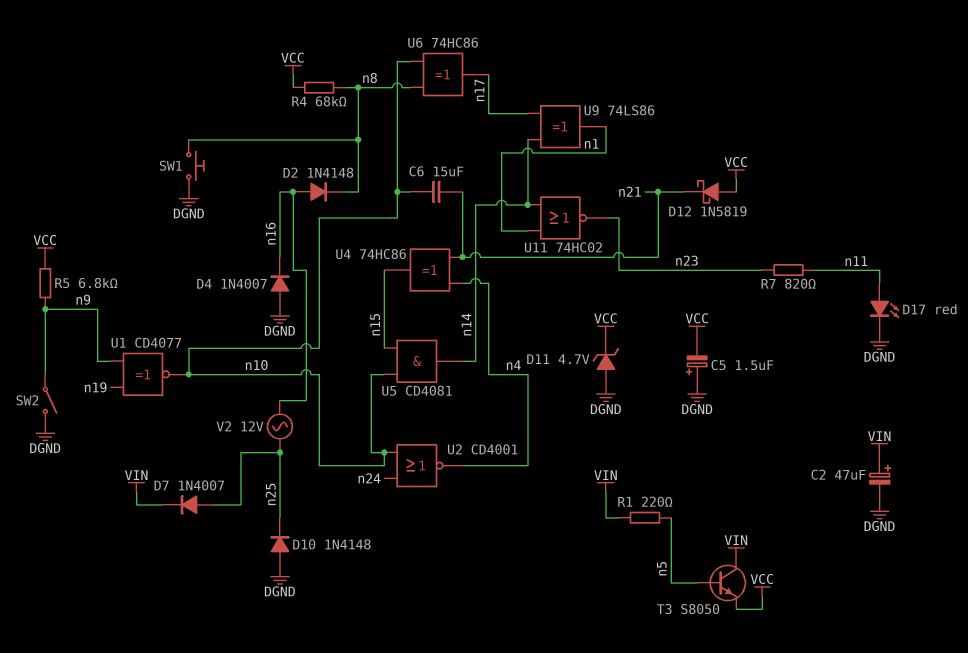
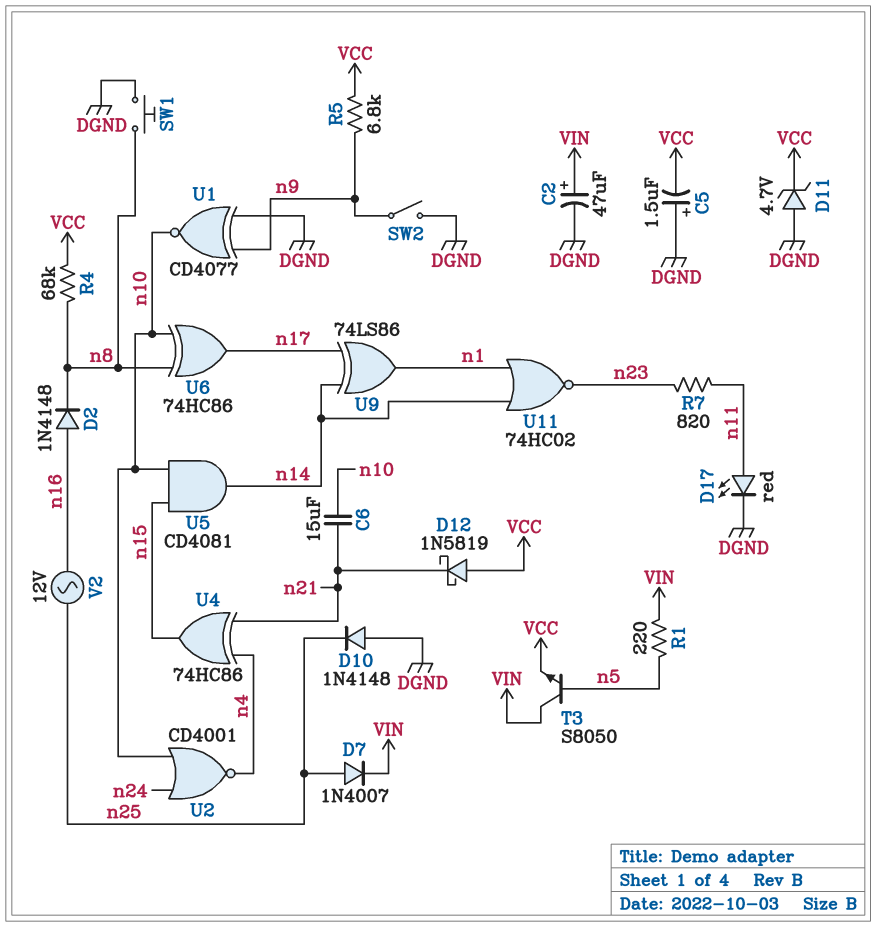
D4: diode 1N4007 (A DGND, K n16) -> none
U1: XNOR CD4077 (in n9, in n19, out n10) -> XNOR CD4077 (in DGND, in n9, out n10)

